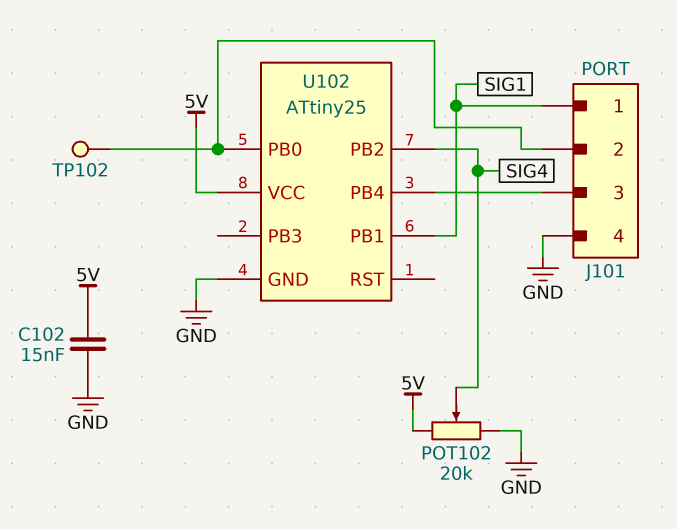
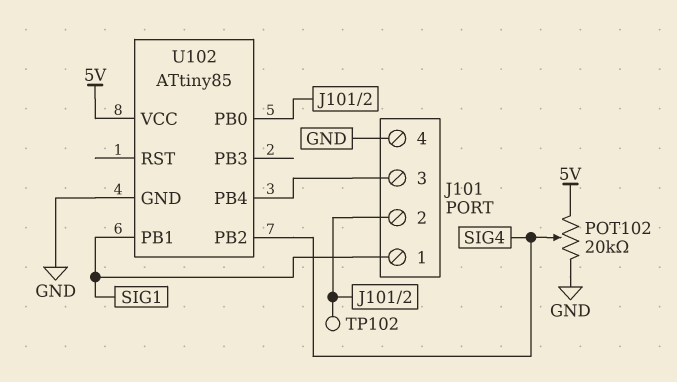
C102: 15nF (5V, GND) -> none
U102: ATtiny25 -> ATtiny85

